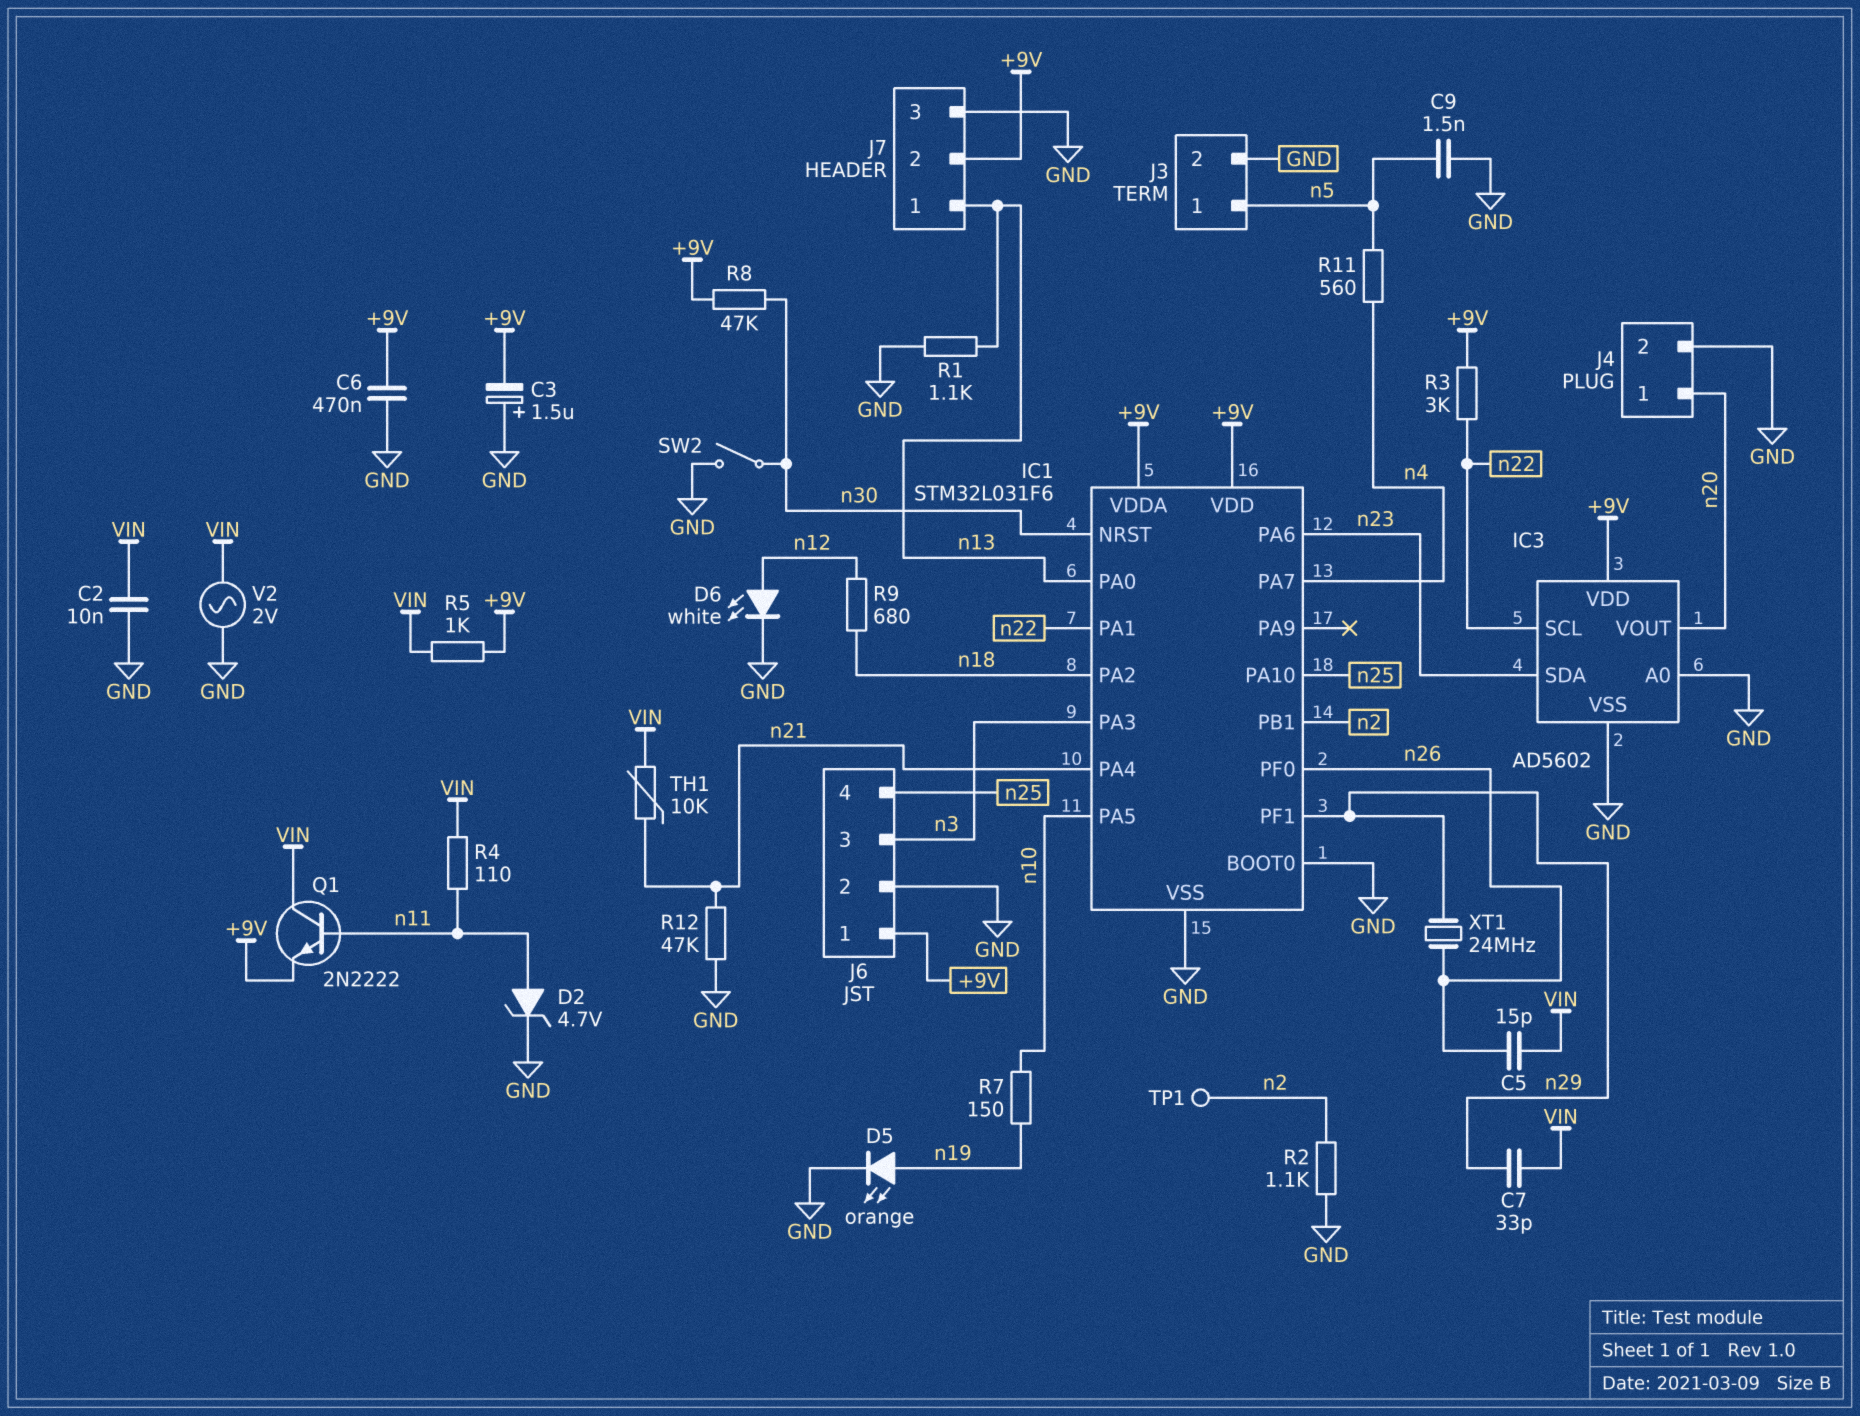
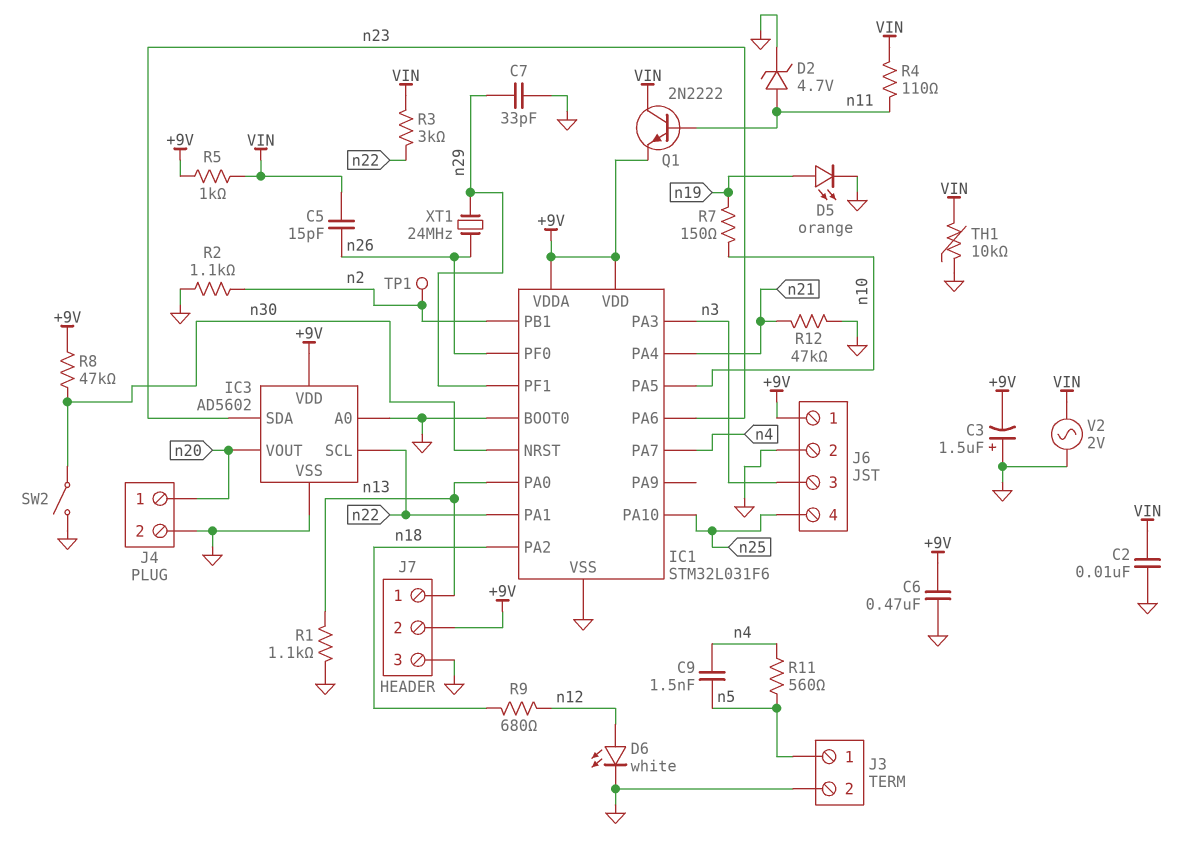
C7: 33pF (VIN, n29) -> 33pF (GND, n29)
C9: 1.5nF (GND, n5) -> 1.5nF (n4, n5)
R3: 3k (+9V, n22) -> 3k (VIN, n22)
TH1: 10k (VIN, n21) -> 10k (GND, VIN)

